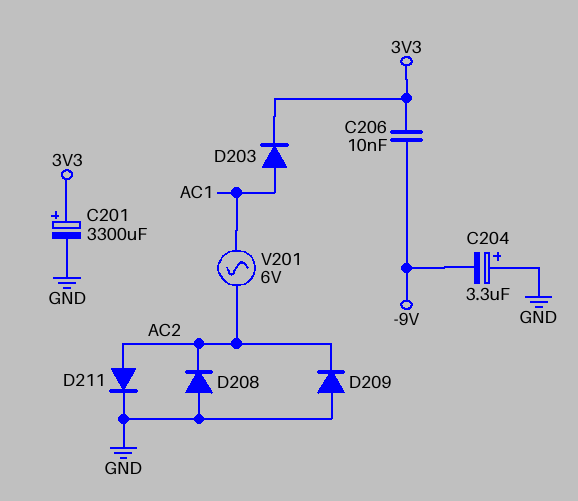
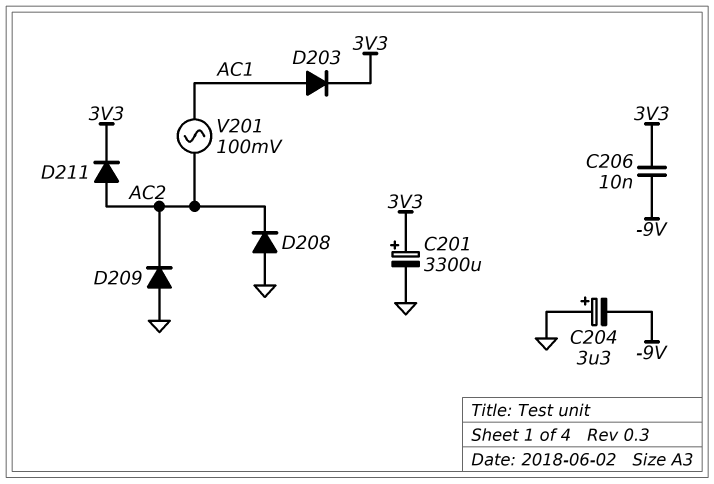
D211: diode (A AC2, K GND) -> diode (A AC2, K 3V3)
V201: AC 6V (AC1, AC2) -> AC 100mV (AC1, AC2)

